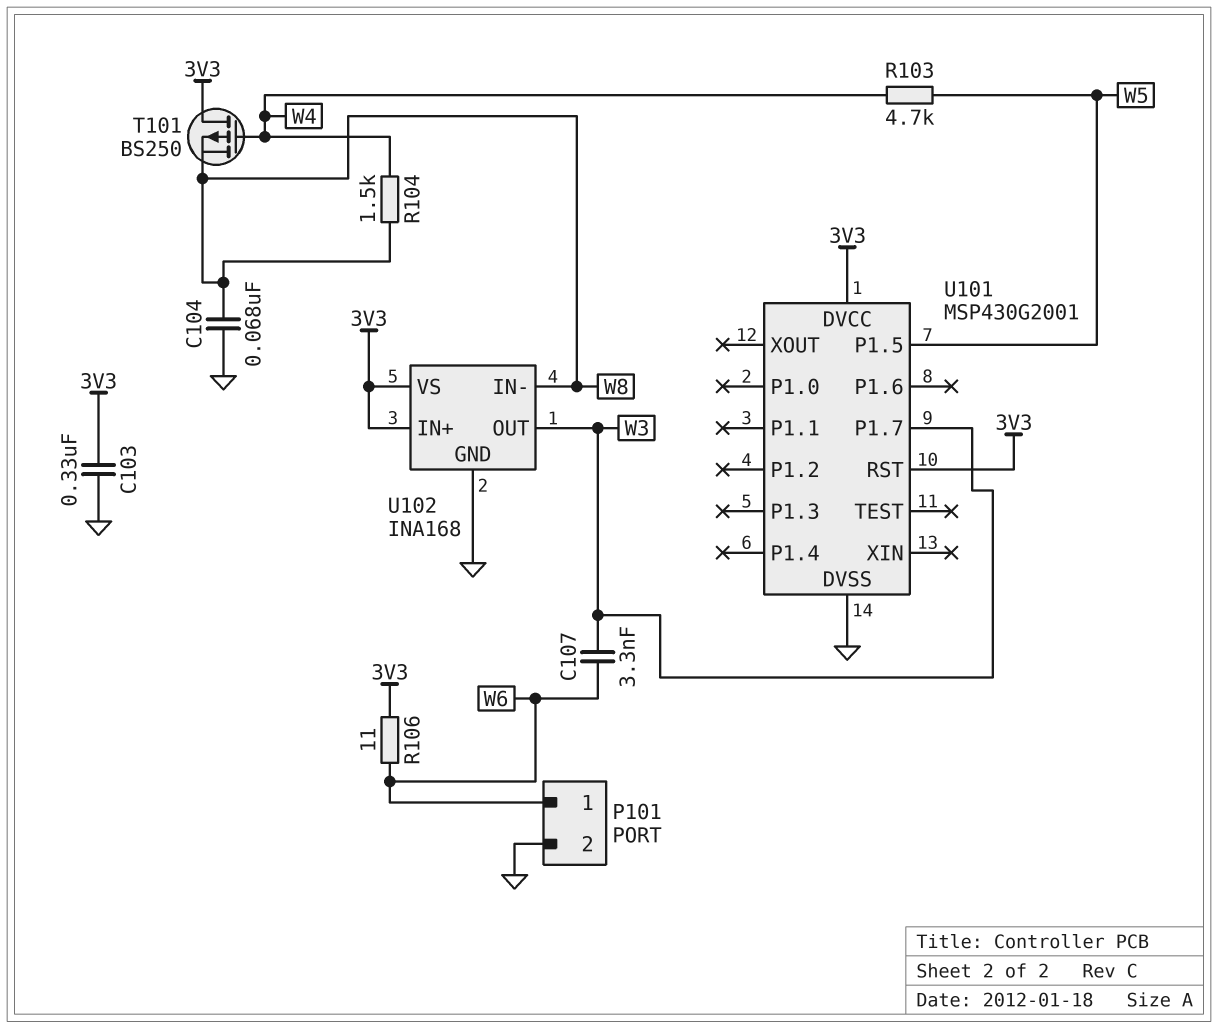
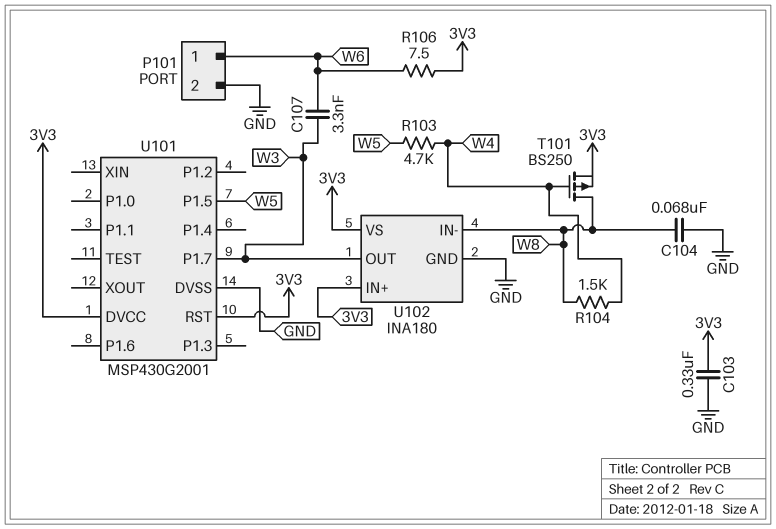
R106: 11 (3V3, W6) -> 7.5 (3V3, W6)
T101: PMOS BS250 (G W4, D 3V3, S W8) -> PMOS BS250 (G W4, D W8, S 3V3)
U102: INA168 -> INA180

